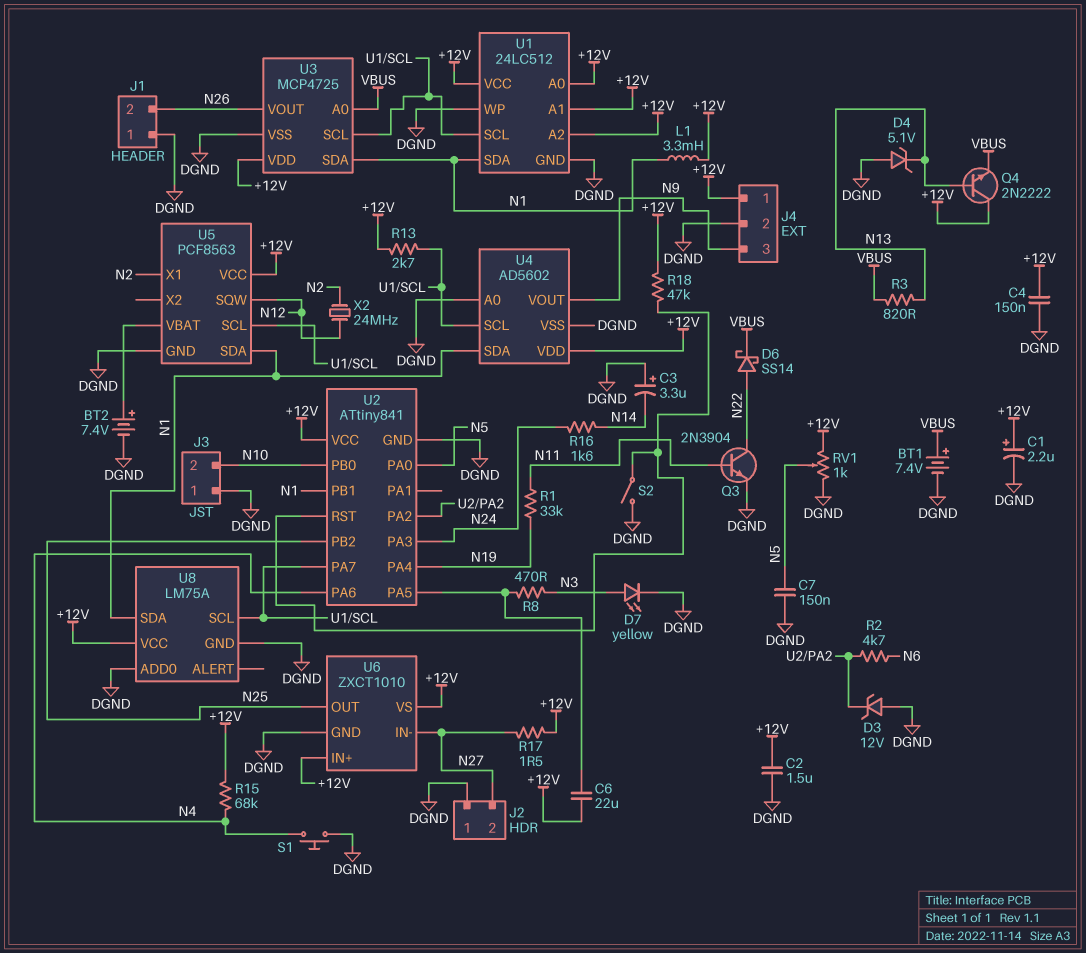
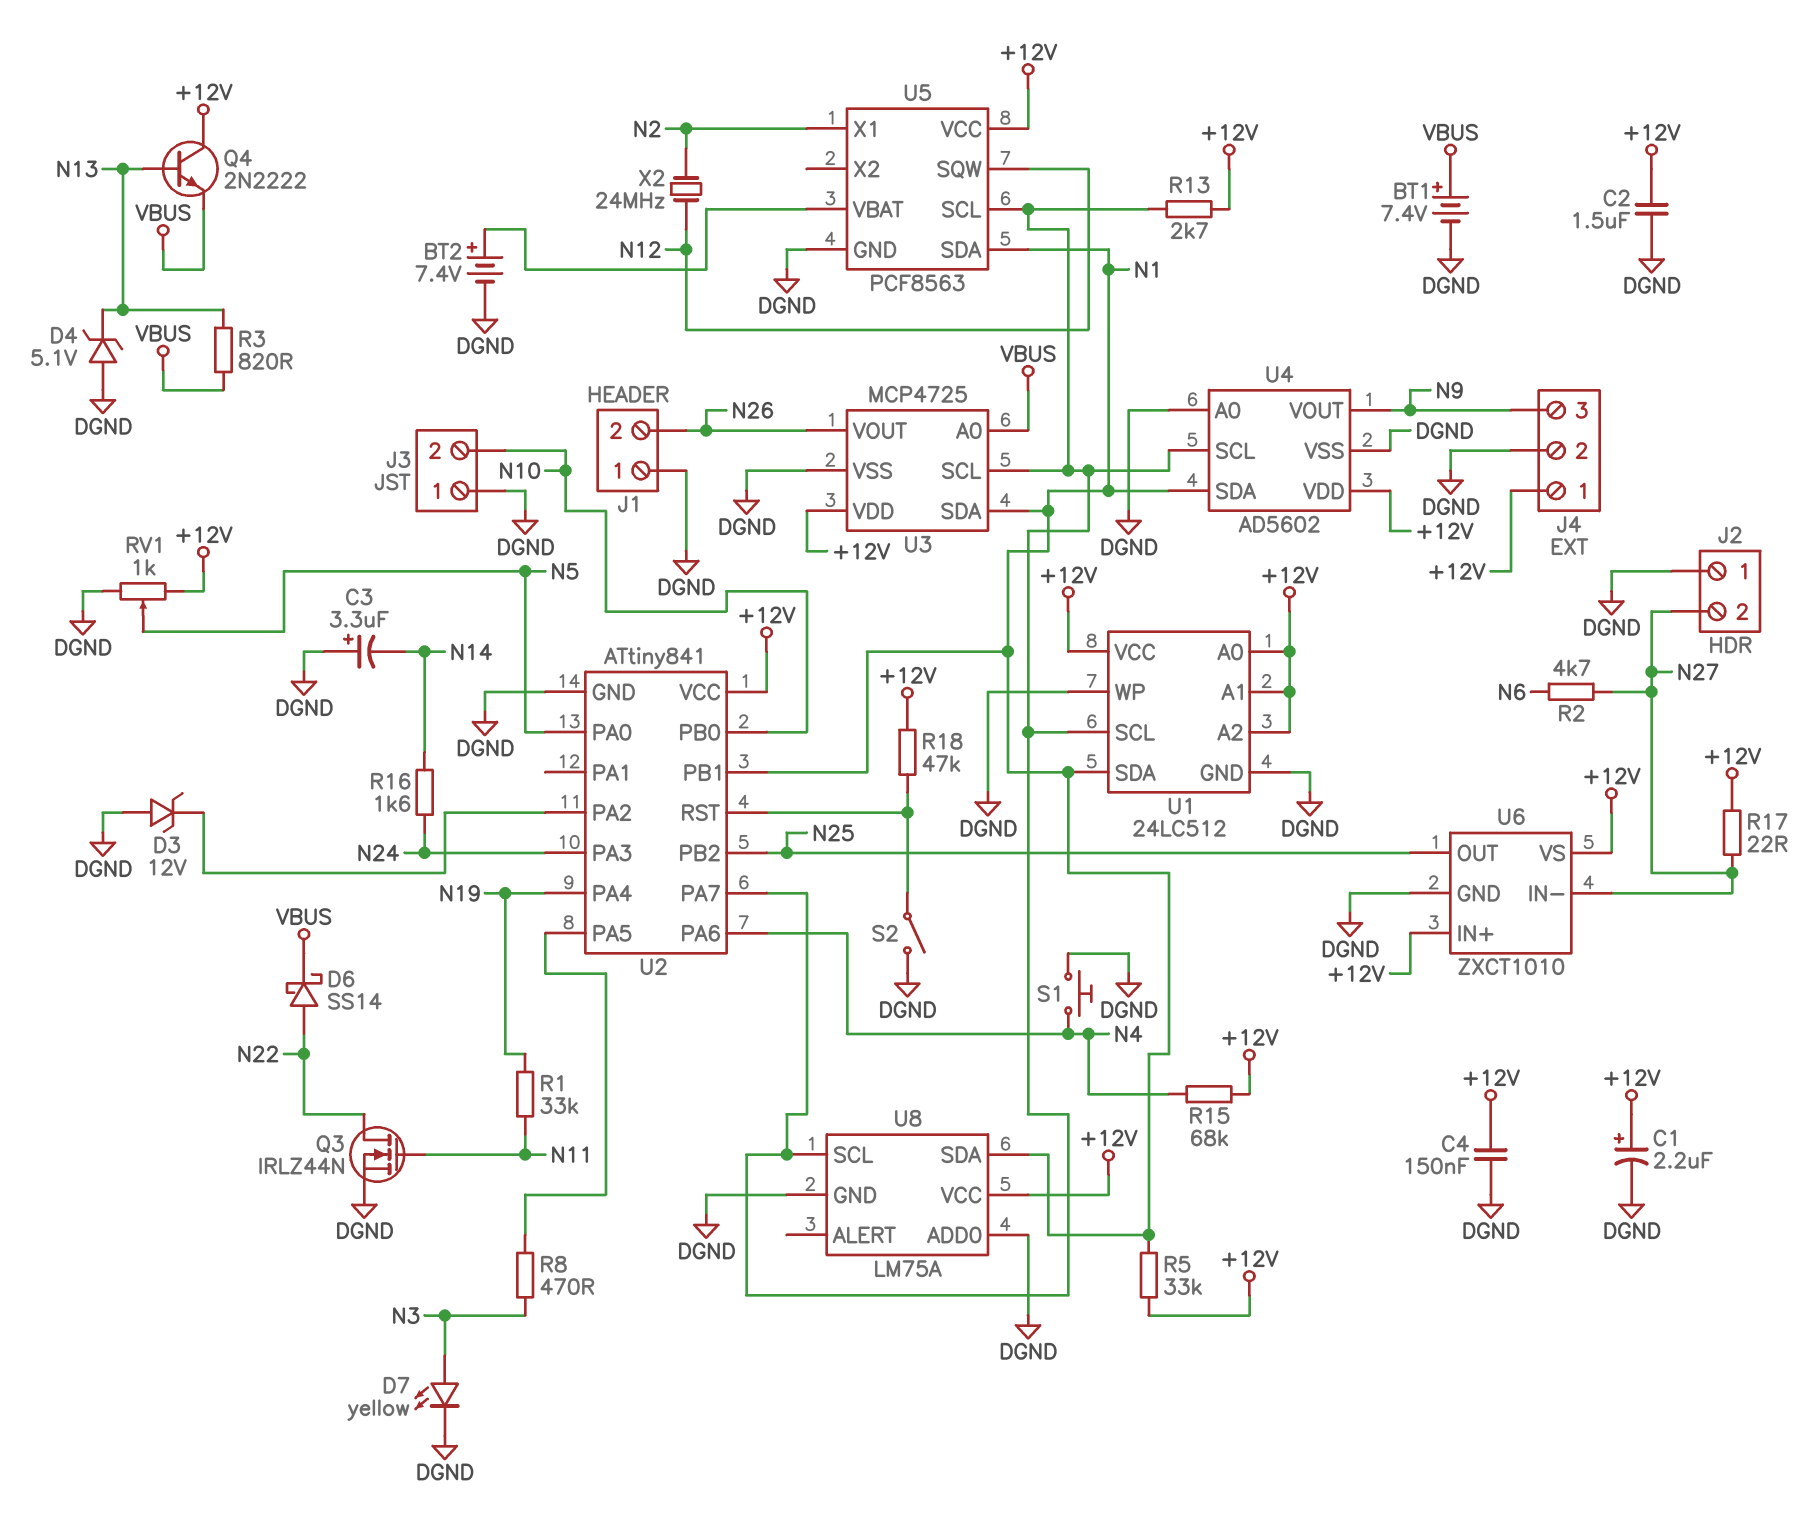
C6: 22uF (+12V, U2/PA5) -> none
C7: 150nF (DGND, N5) -> none
L1: 3.3mH (+12V, N1) -> none
Q3: NPN 2N3904 (B N11, C N22, E DGND) -> NMOS IRLZ44N (G N11, D N22, S DGND)
R2: 4.7k (N6, U2/PA2) -> 4.7k (N6, N27)
R5: none -> 33k (+12V, N1)
R17: 1.5 (+12V, N27) -> 22 (+12V, N27)

